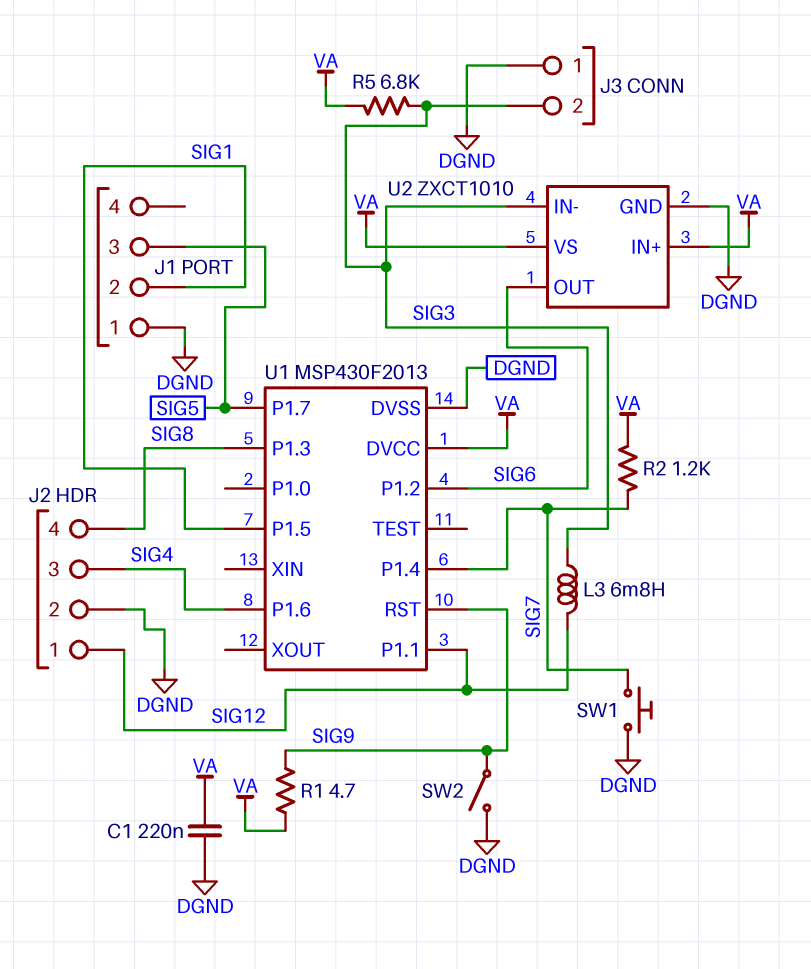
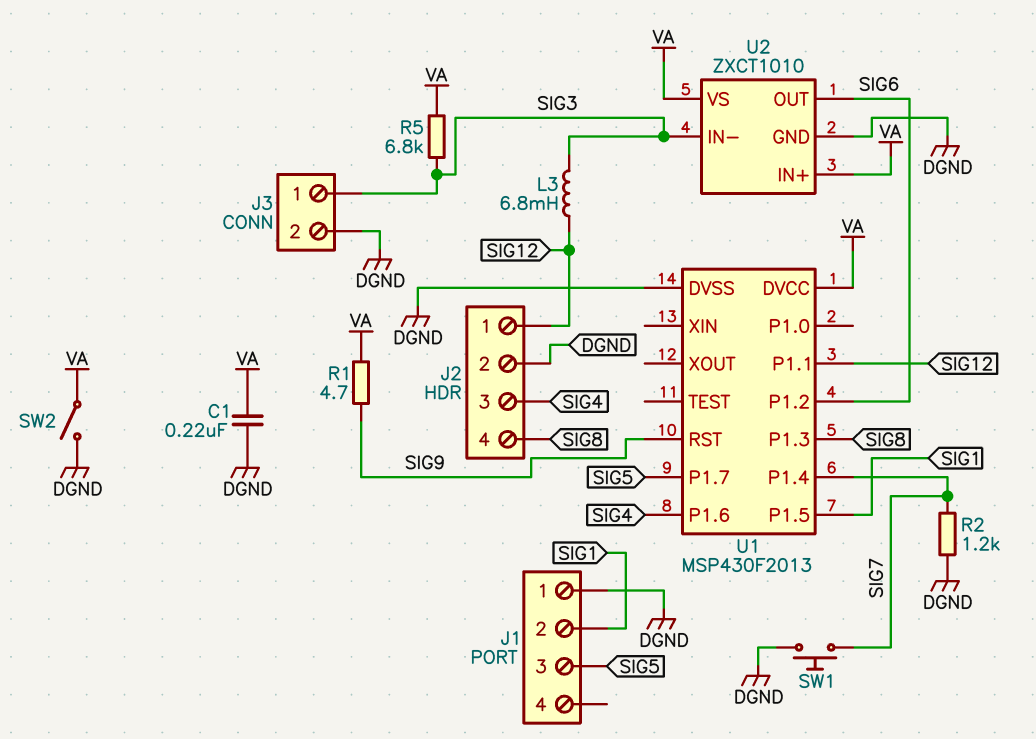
J3 pin 1: DGND -> SIG3
J3 pin 2: SIG3 -> DGND
R2: 1.2k (SIG7, VA) -> 1.2k (DGND, SIG7)
SW2: switch (DGND, SIG9) -> switch (DGND, VA)

